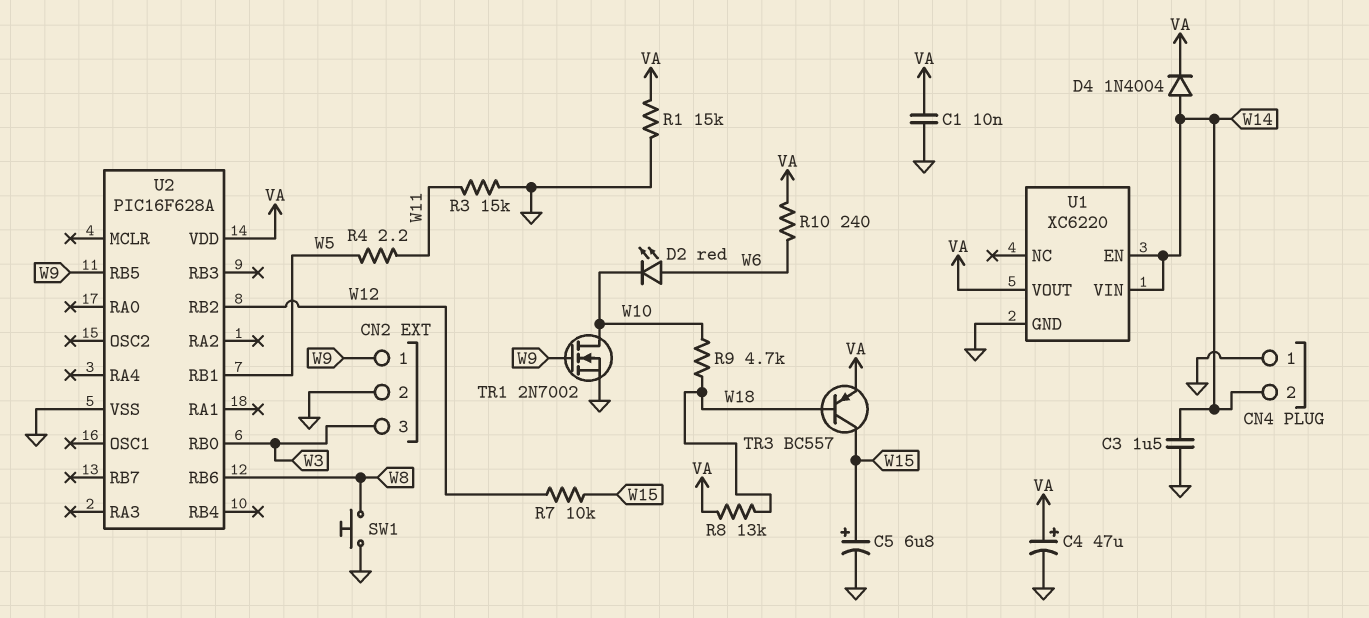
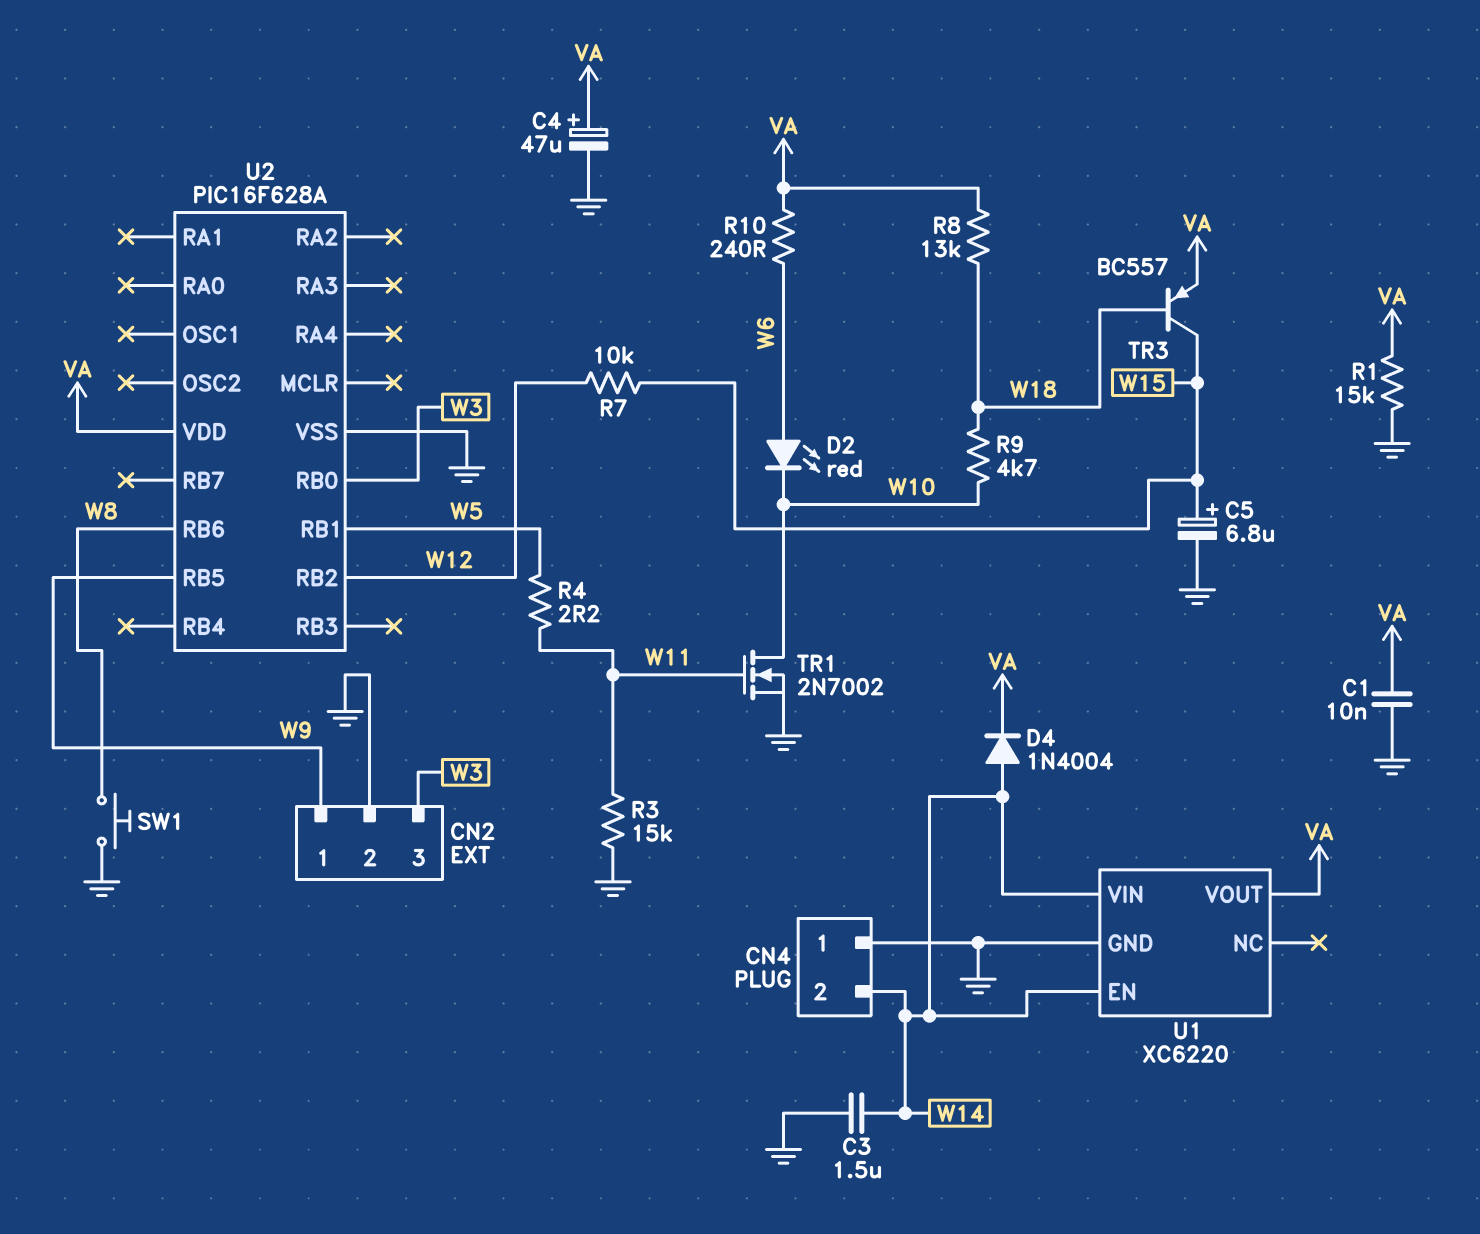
TR1: NMOS 2N7002 (G W9, D W10, S GND) -> NMOS 2N7002 (G W11, D W10, S GND)

